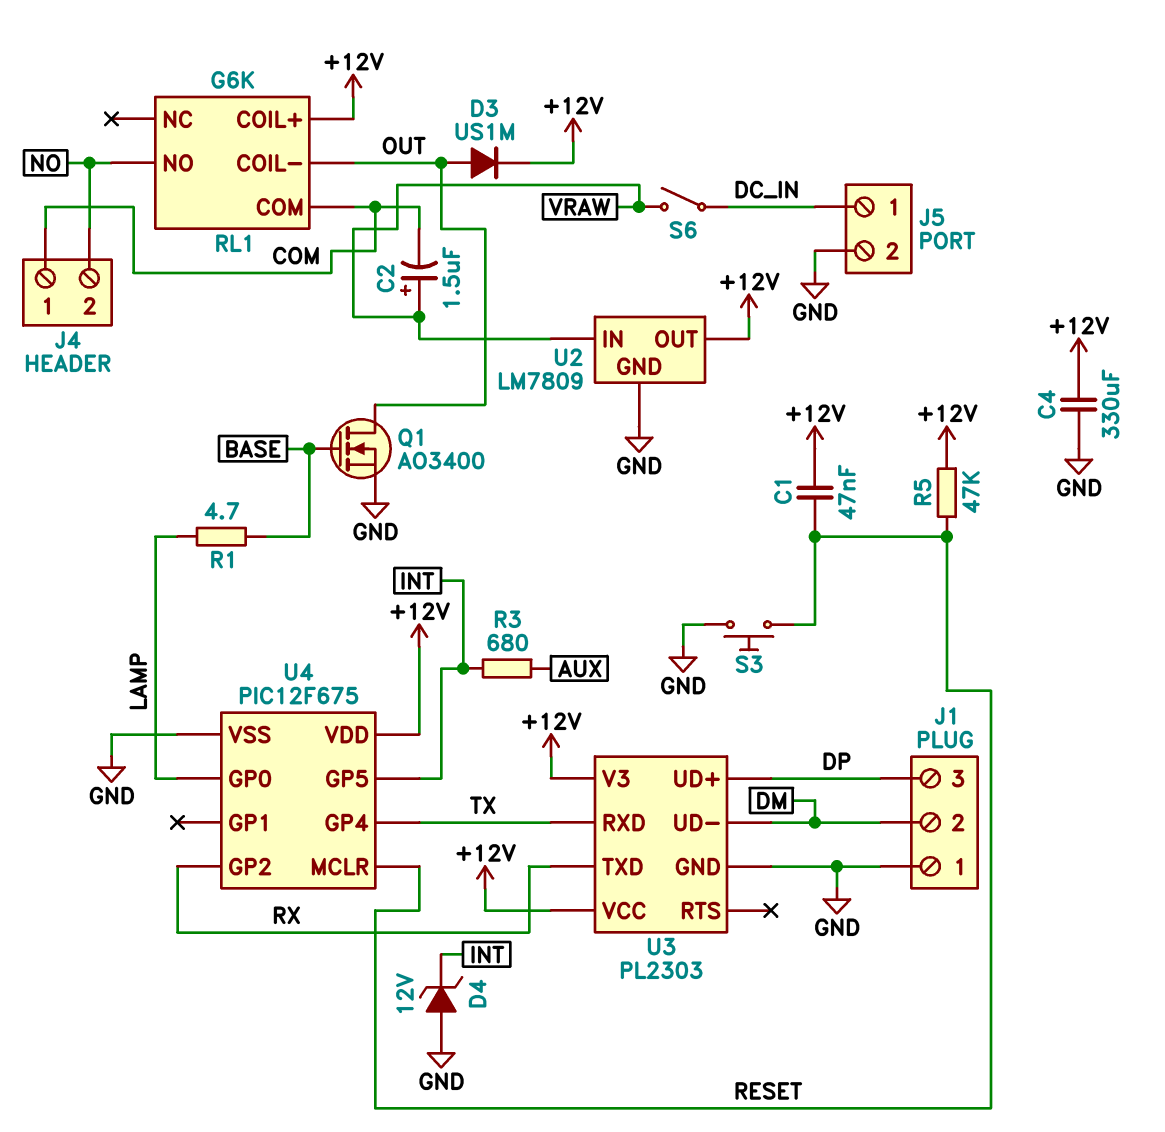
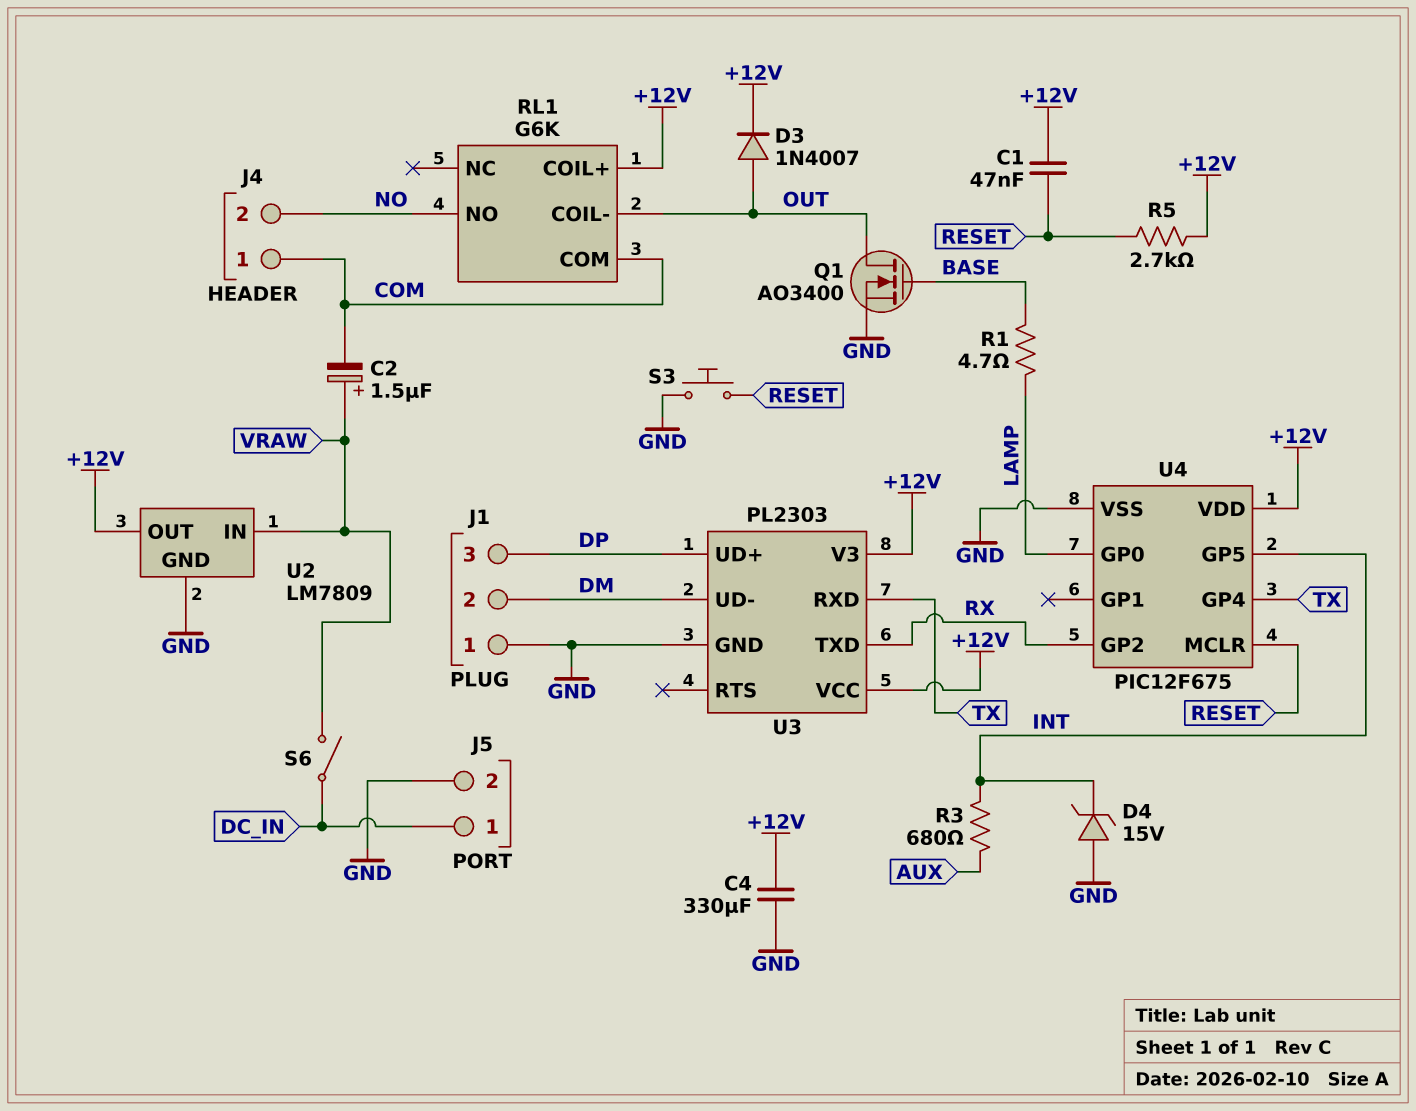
D3: diode US1M (A OUT, K +12V) -> diode 1N4007 (A OUT, K +12V)
D4: zener 12V (A GND, K INT) -> zener 15V (A GND, K INT)
R5: 47k (+12V, RESET) -> 2.7k (+12V, RESET)

